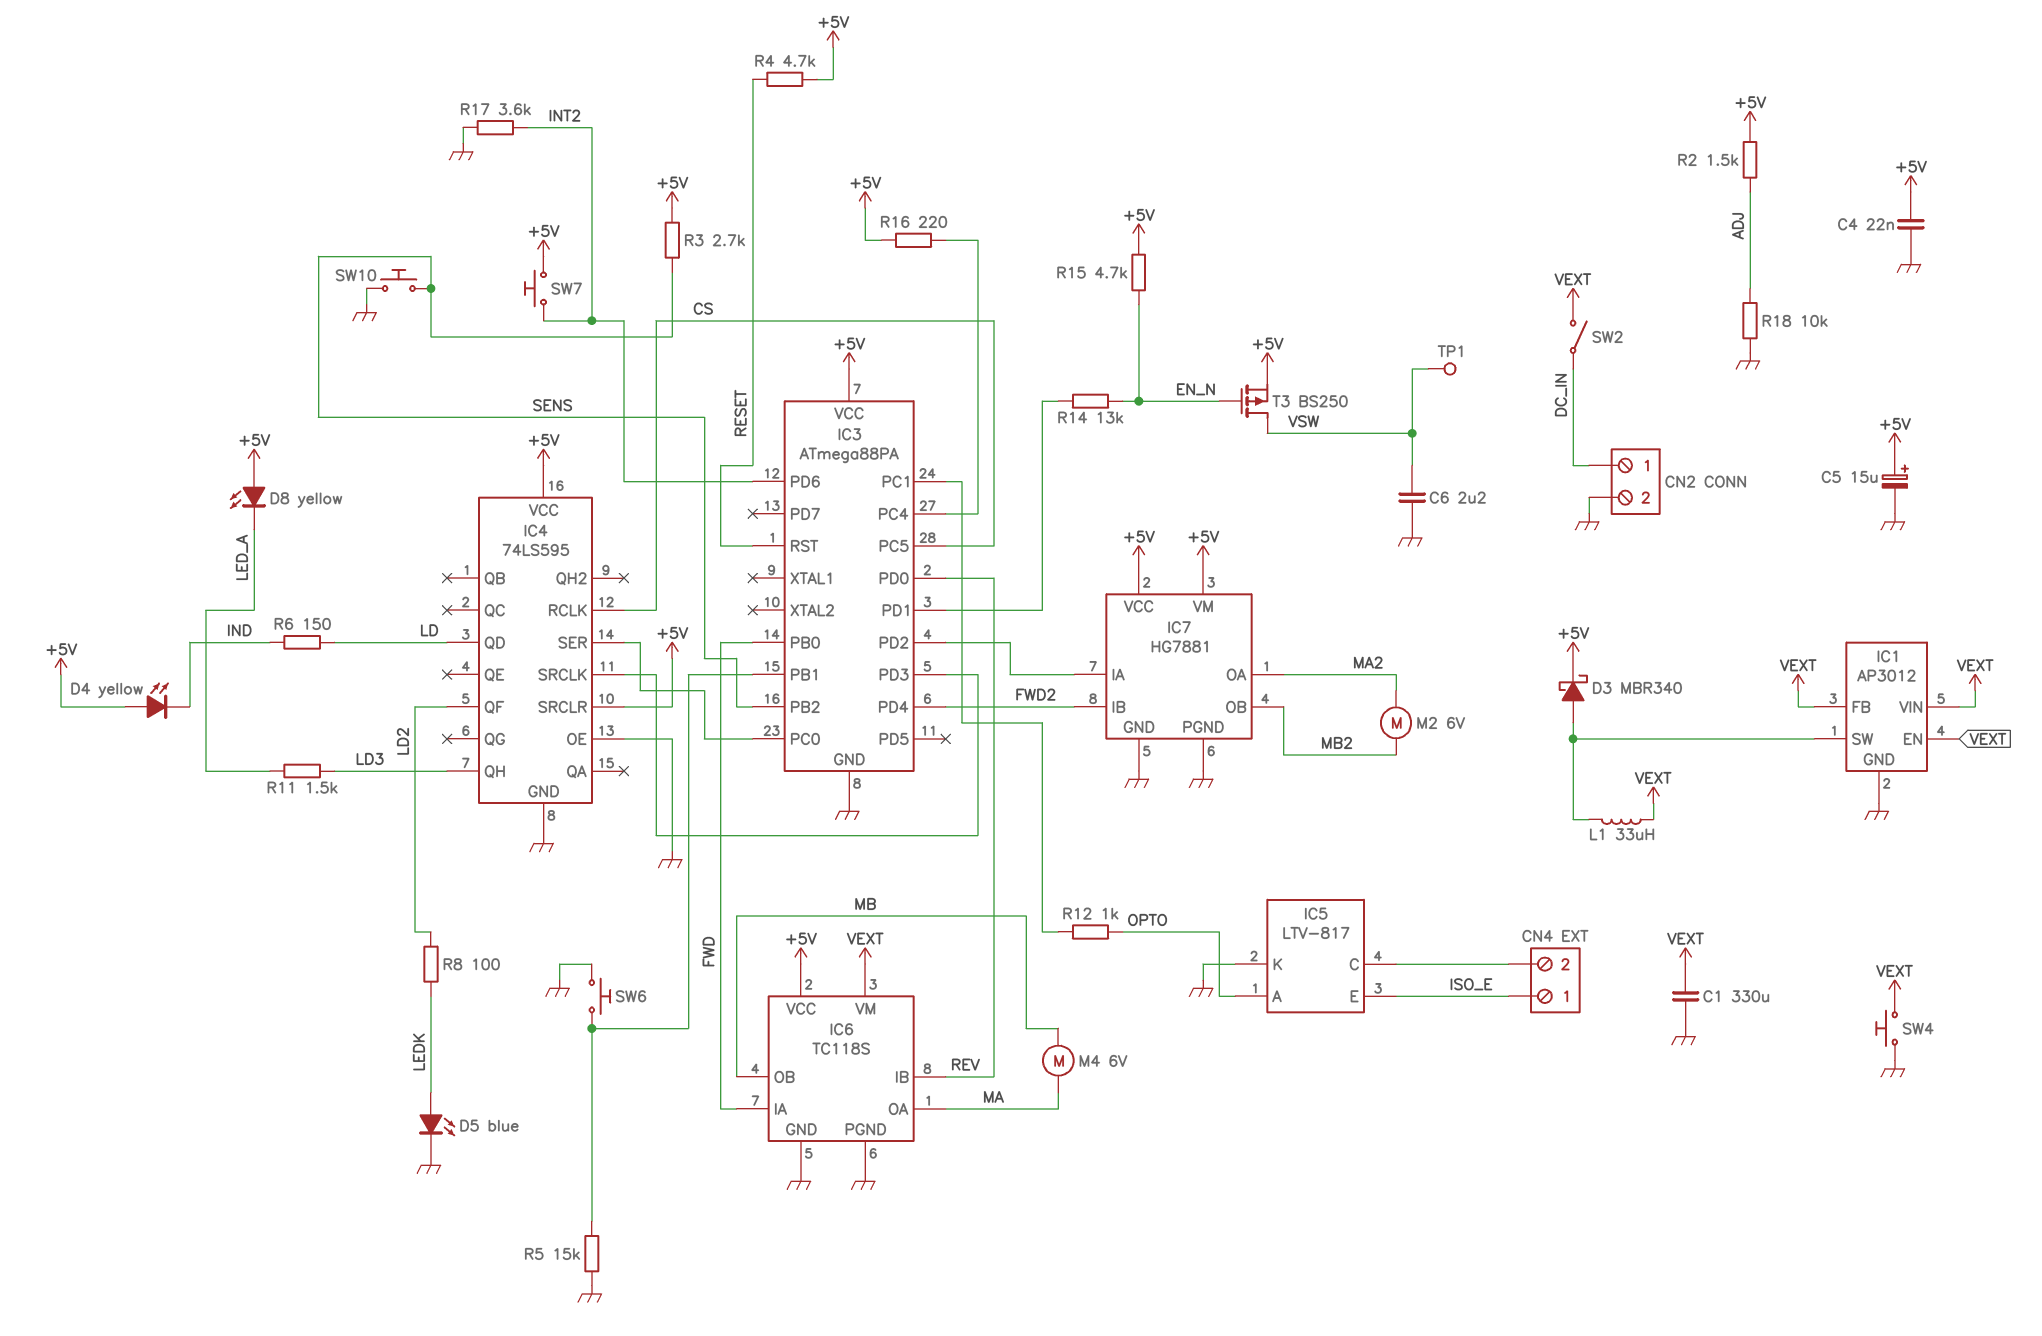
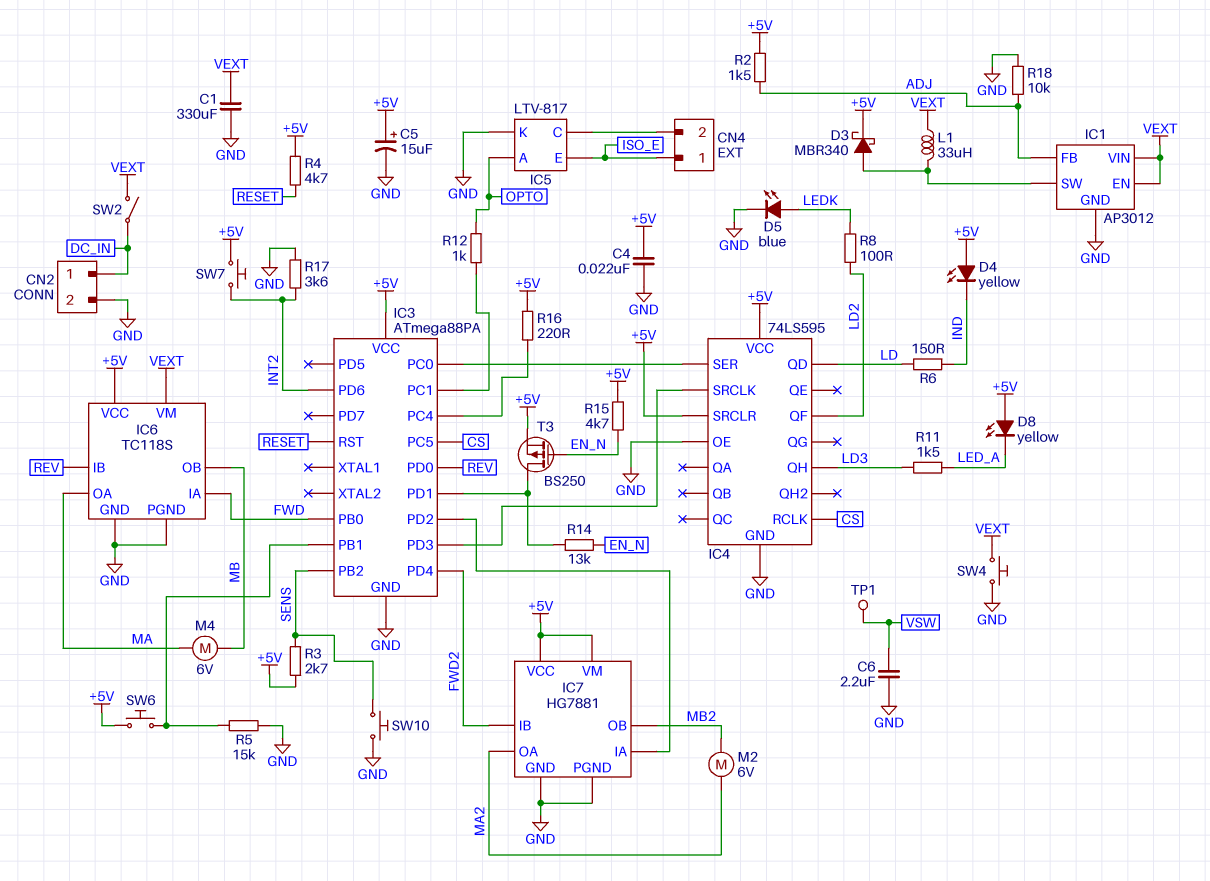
IC1 pin FB: VEXT -> ADJ
SW6: button (GND, IC3/PB1) -> button (+5V, IC3/PB1)
T3: PMOS BS250 (G EN_N, D VSW, S +5V) -> PMOS BS250 (G EN_N, D IC3/PD1, S +5V)

